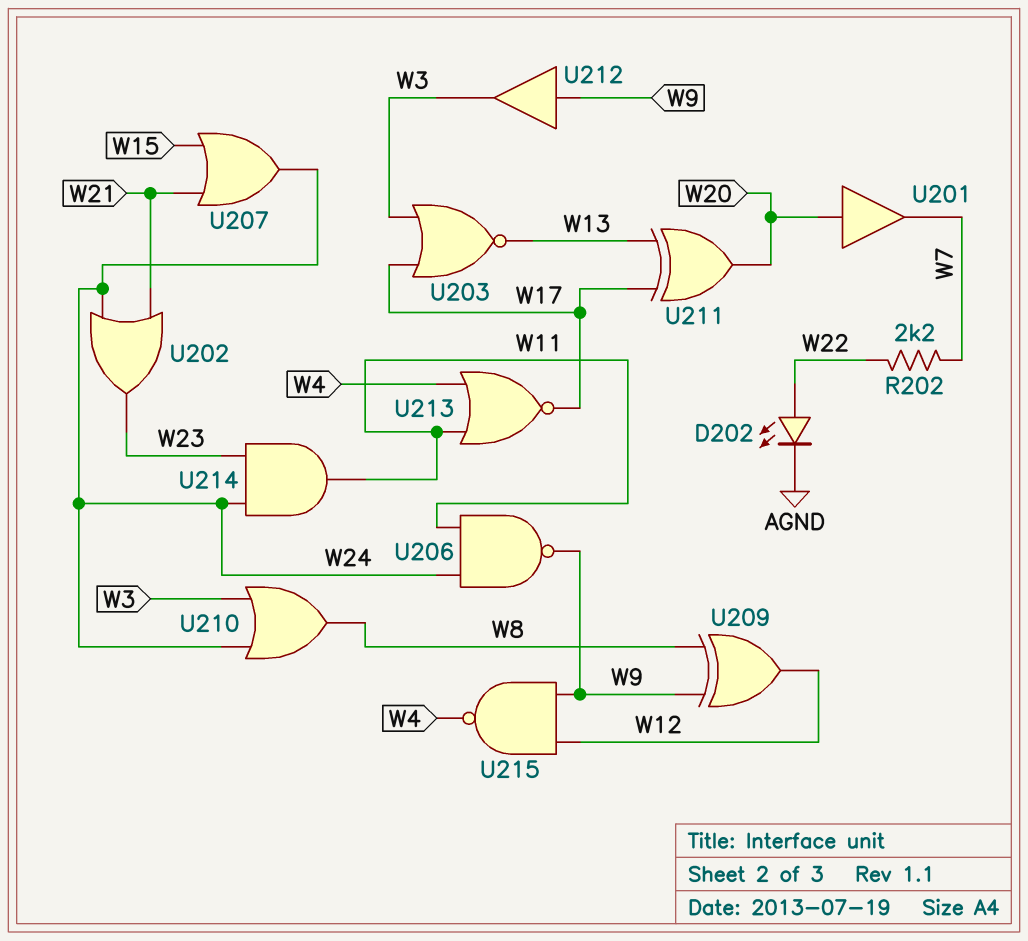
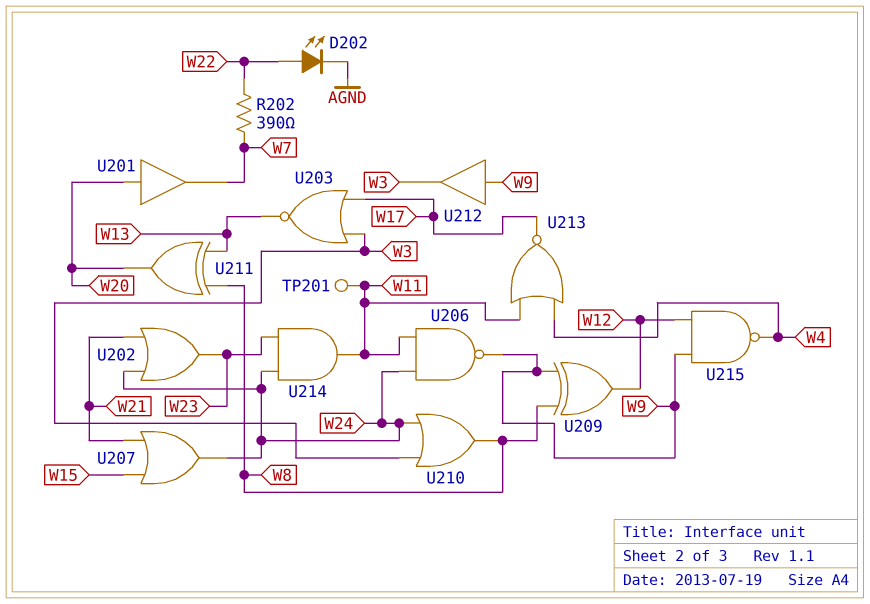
R202: 2.2k (W7, W22) -> 390 (W7, W22)
TP201: none -> test point (W11)
U211: XOR (in W13, in W17, out W20) -> XOR (in W8, in W13, out W20)

